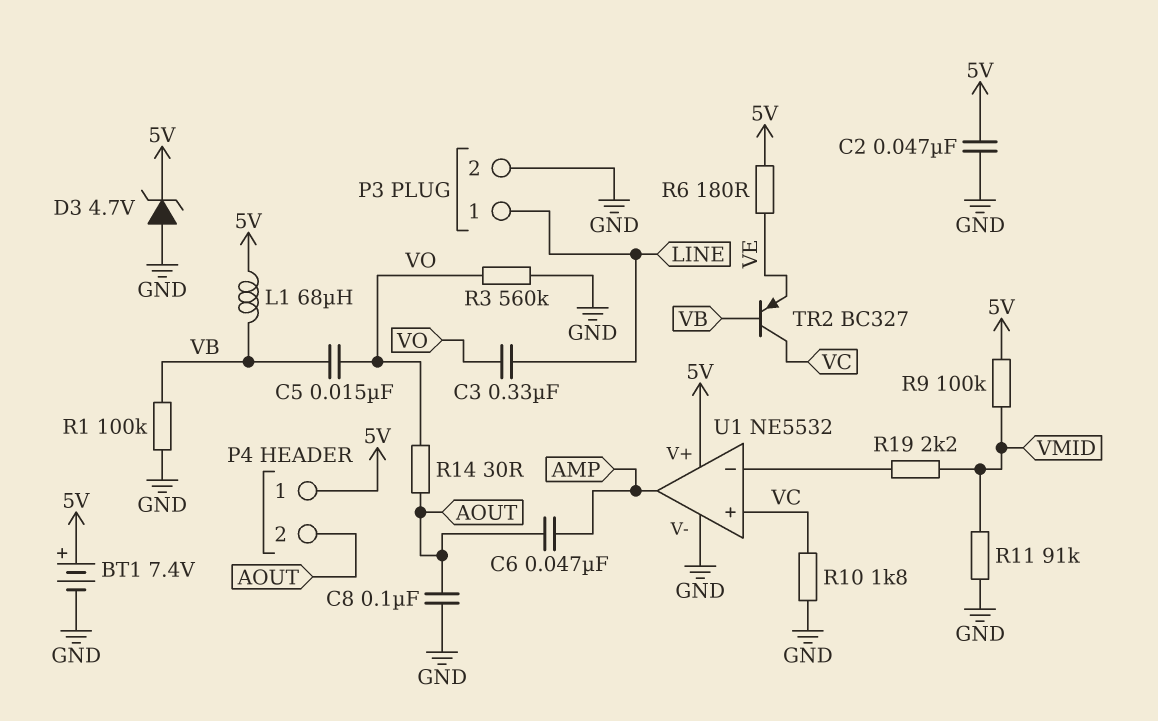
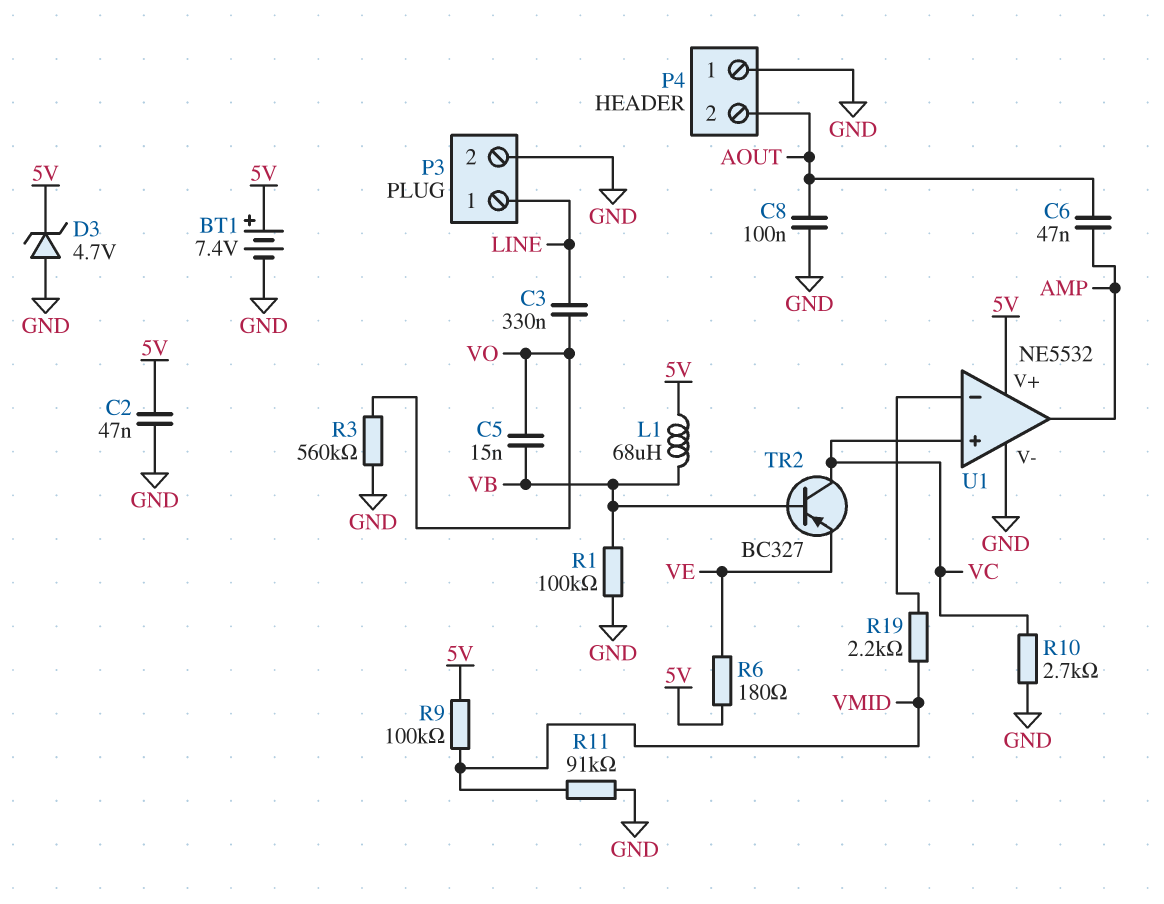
P4 pin 1: 5V -> GND
R10: 1.8k (GND, VC) -> 2.7k (GND, VC)
R14: 30 (AOUT, VO) -> none

